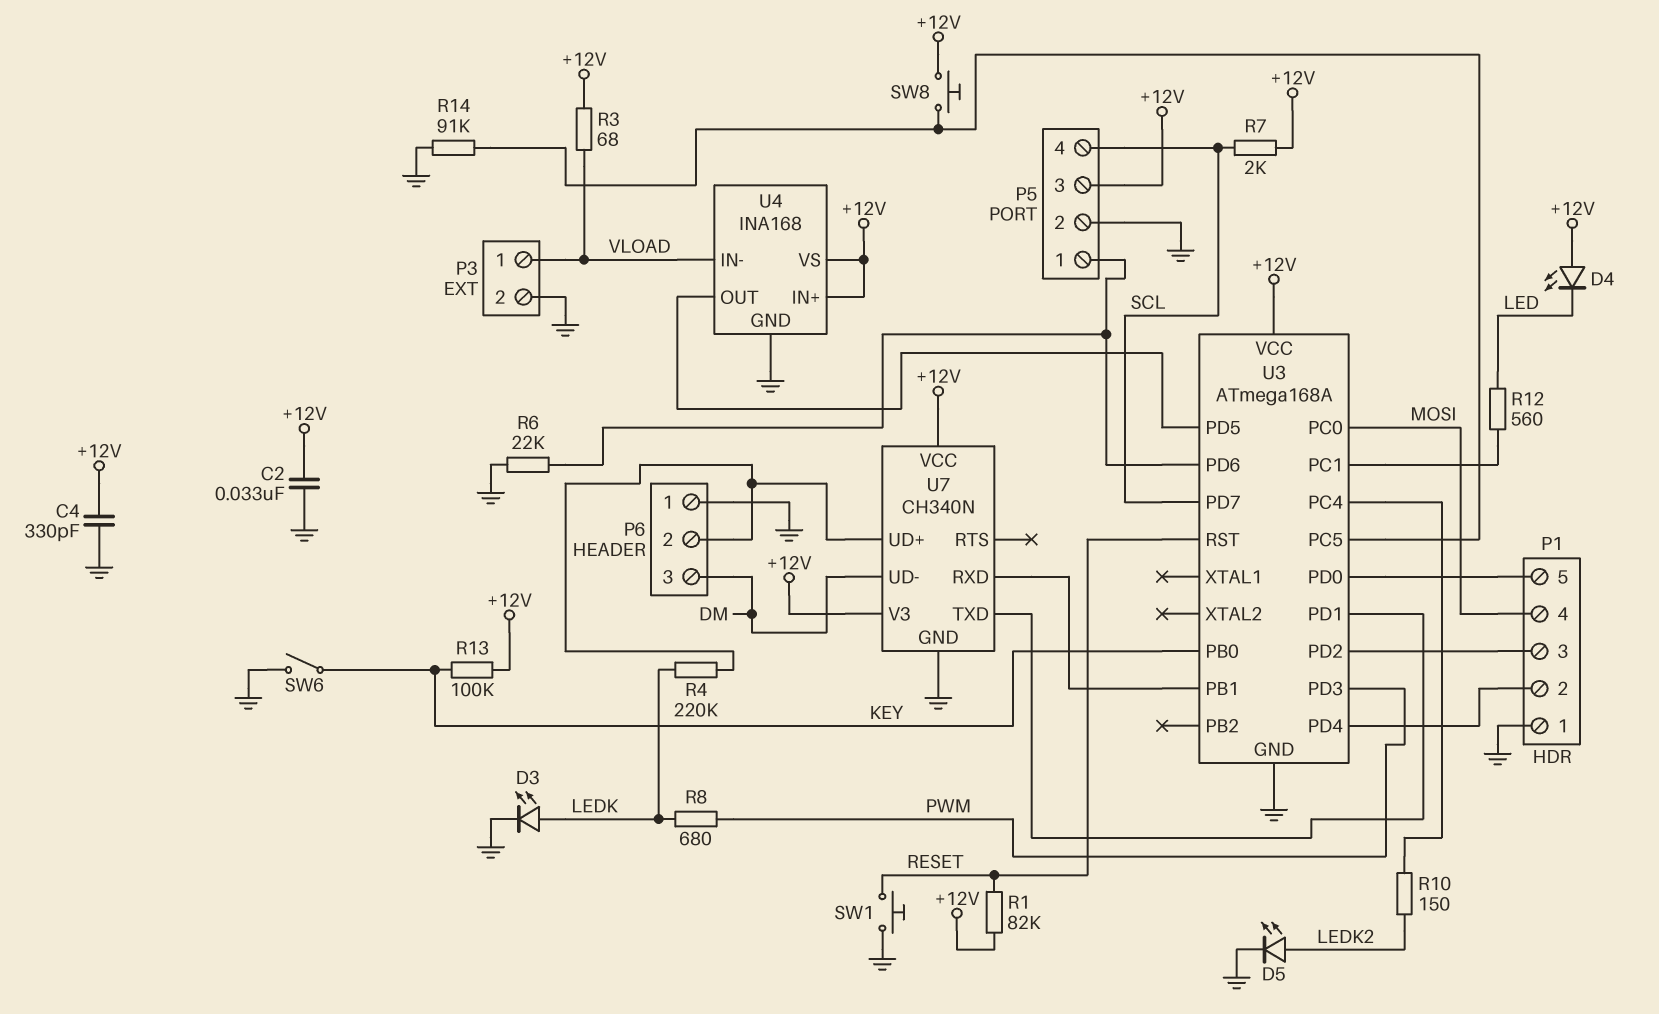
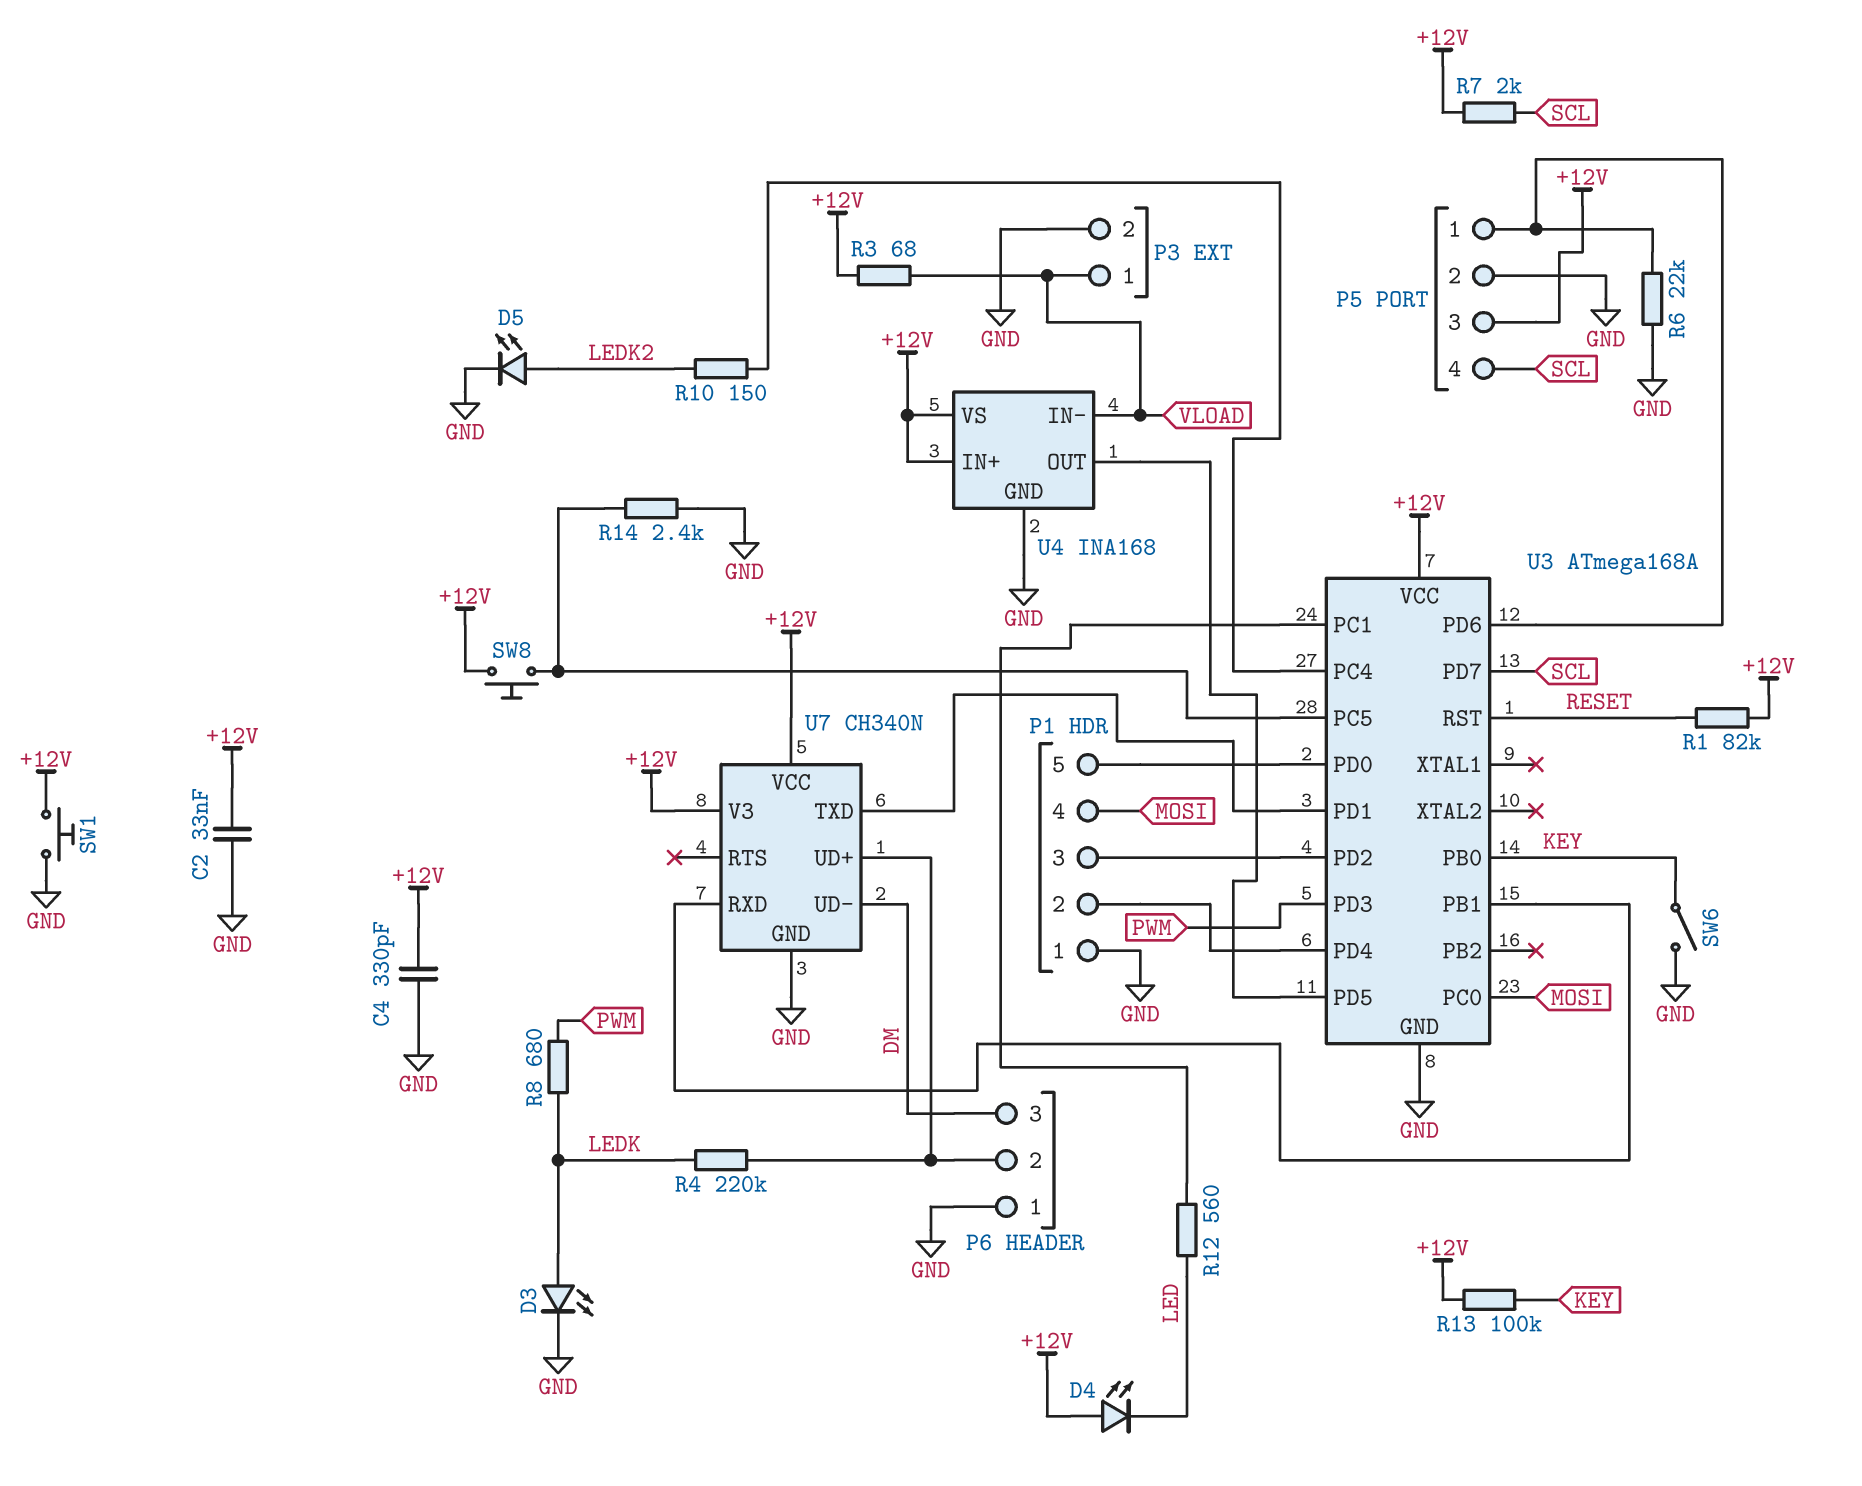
R14: 91k (GND, U3/PC5) -> 2.4k (GND, U3/PC5)
SW1: button (GND, RESET) -> button (+12V, GND)

